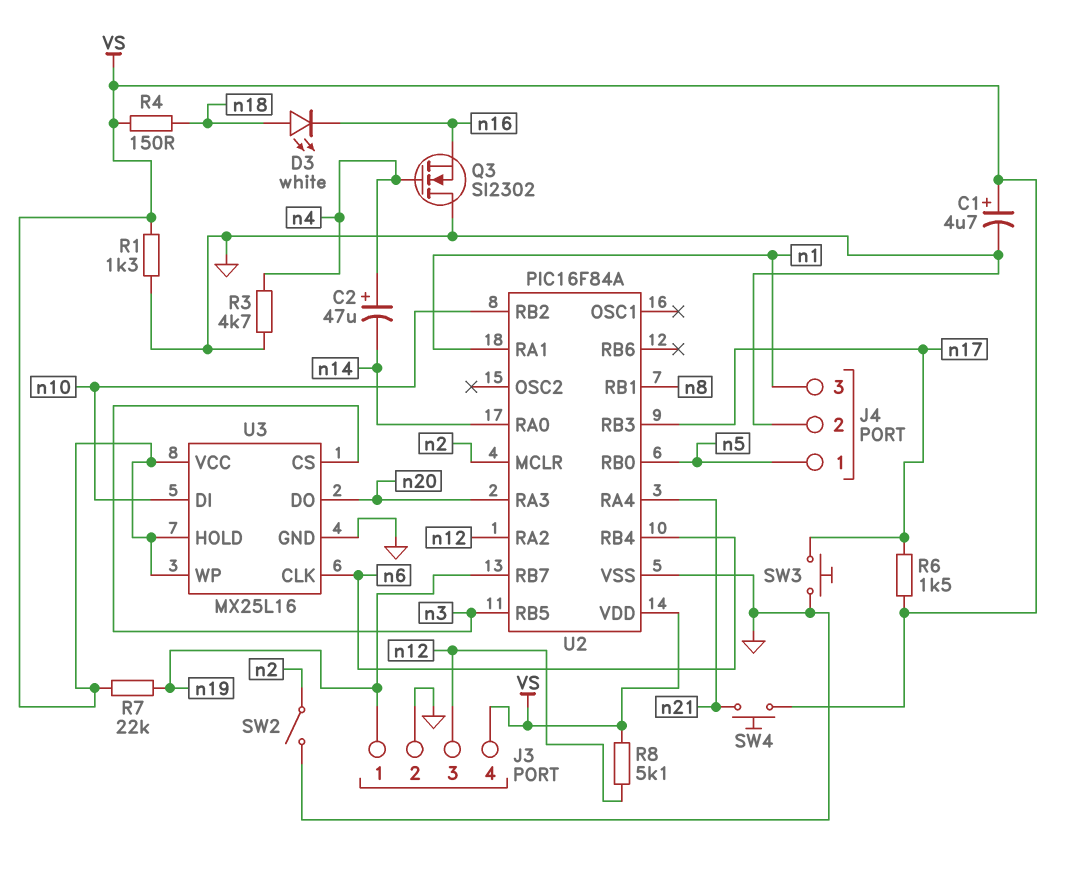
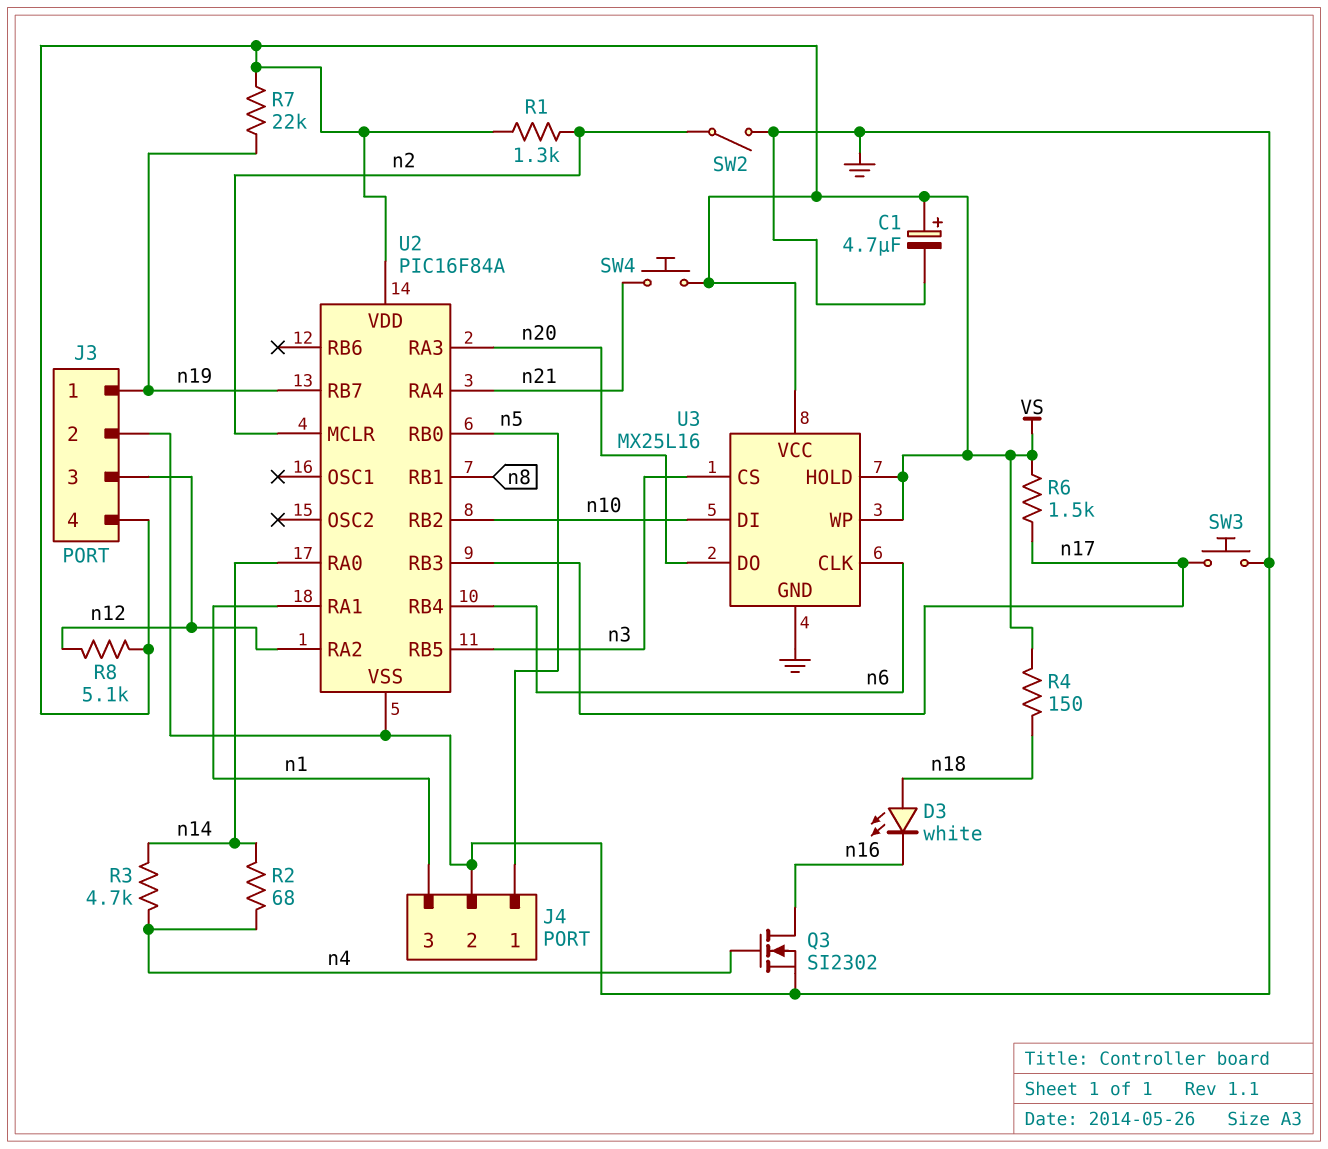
C2: 47uF (plus n4, minus n14) -> none
Q3: NMOS SI2302 (G n4, D GND, S n16) -> NMOS SI2302 (G n4, D n16, S GND)
R1: 1.3k (GND, VS) -> 1.3k (VS, n2)
R2: none -> 68 (n4, n14)
R3: 4.7k (GND, n4) -> 4.7k (n4, n14)

